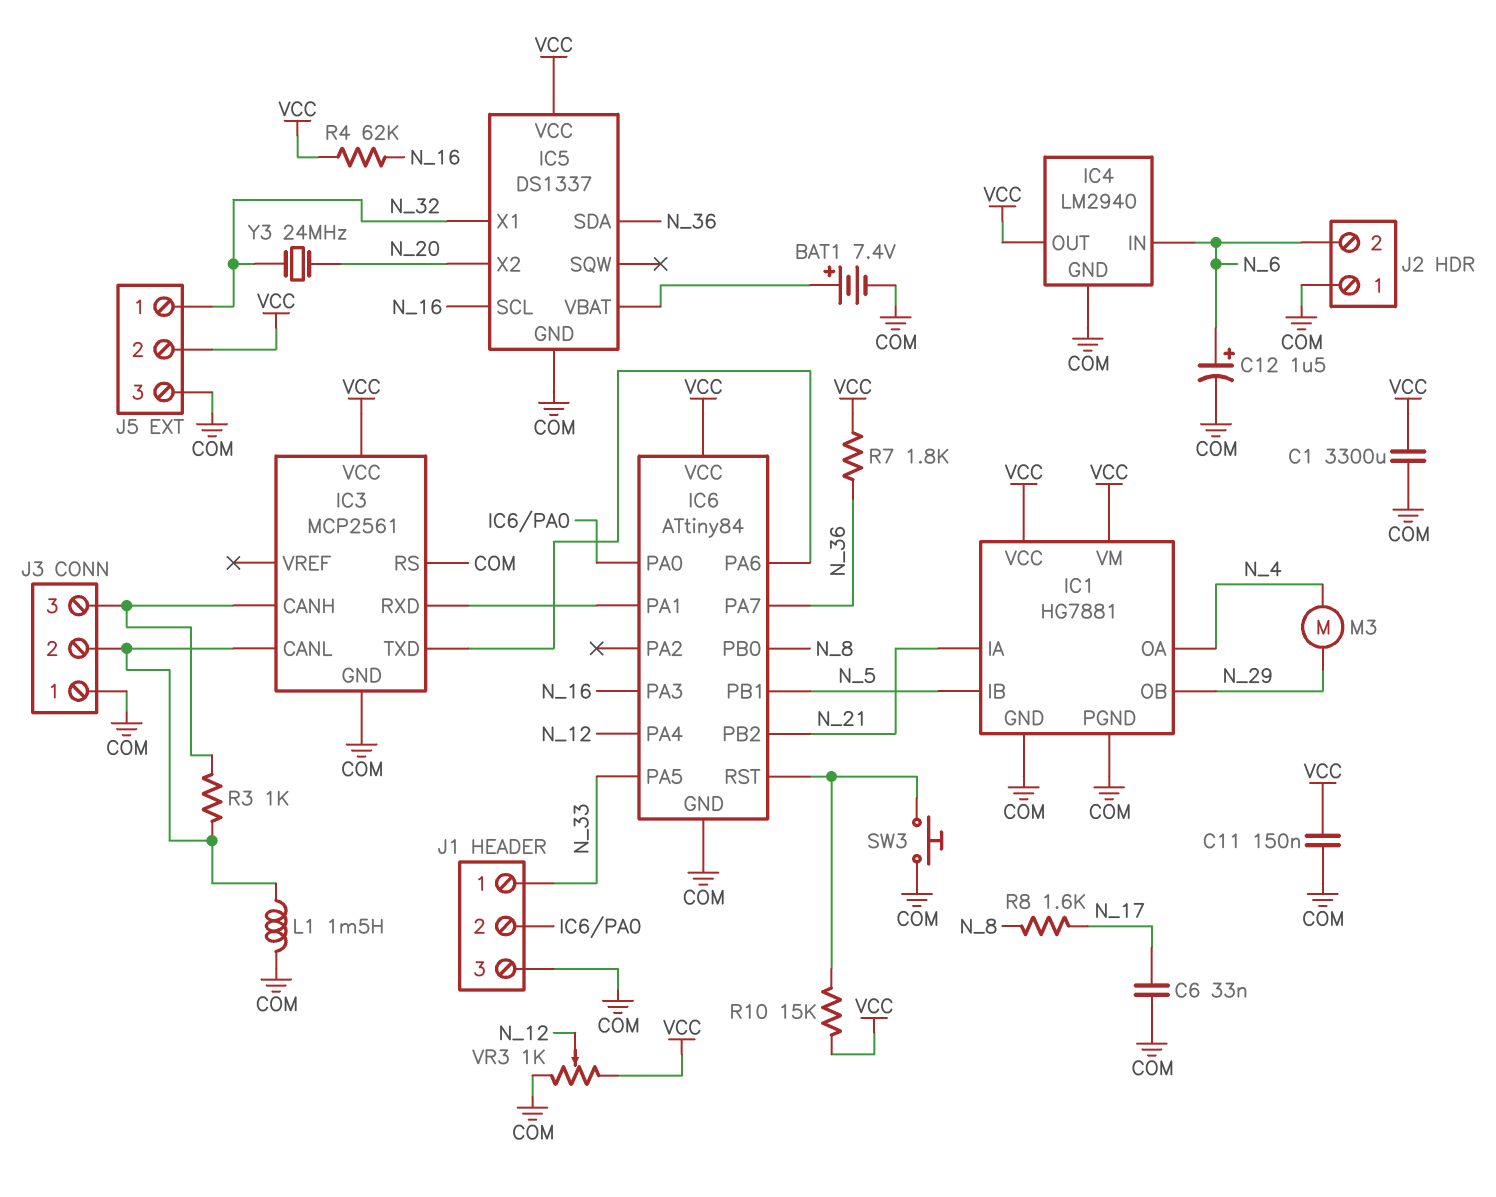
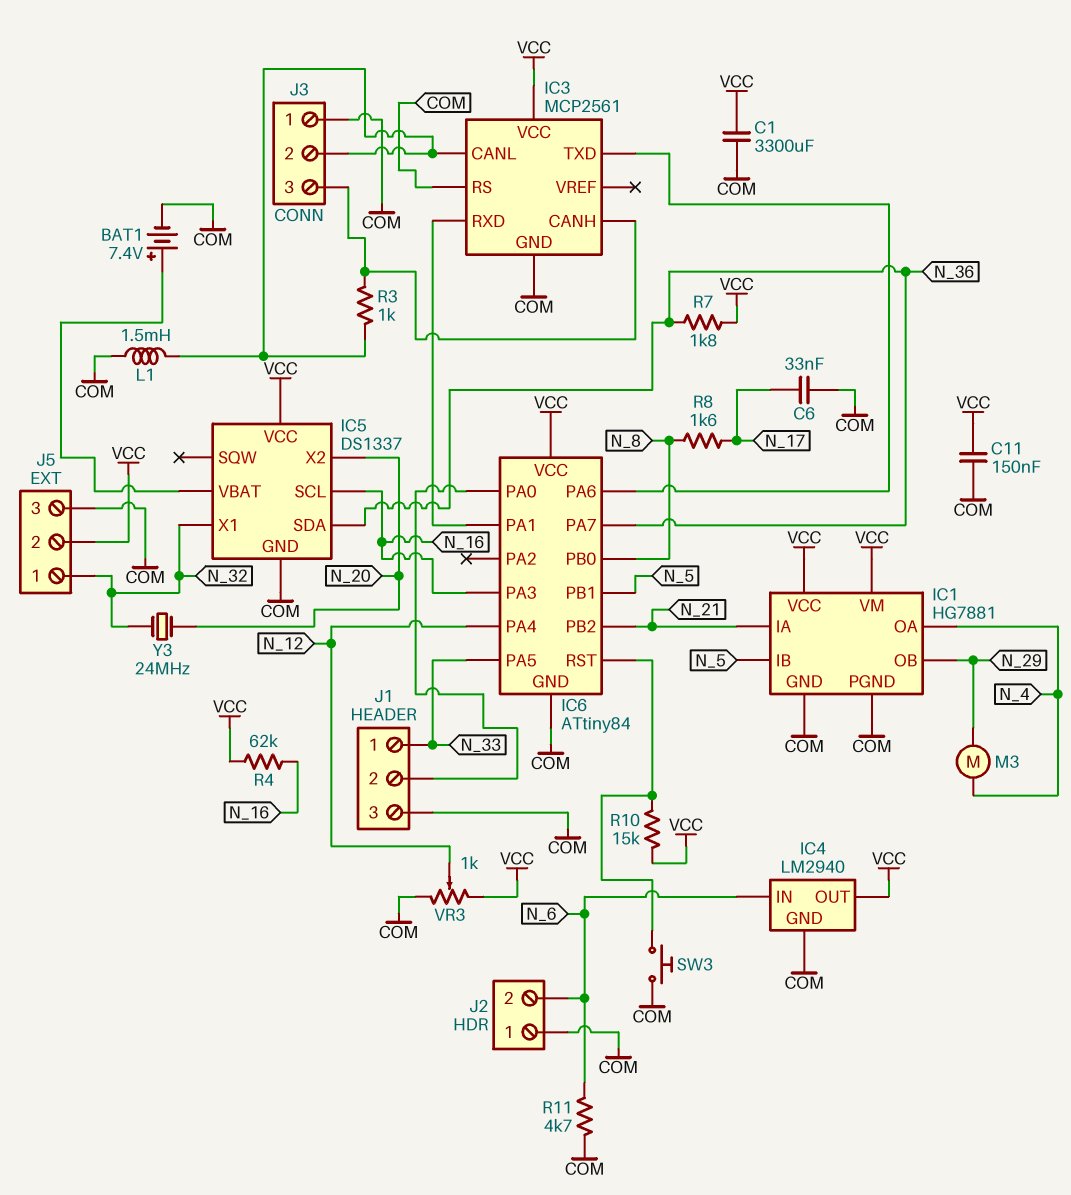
C12: 1.5uF (plus N_6, minus COM) -> none
R11: none -> 4.7k (COM, N_6)

